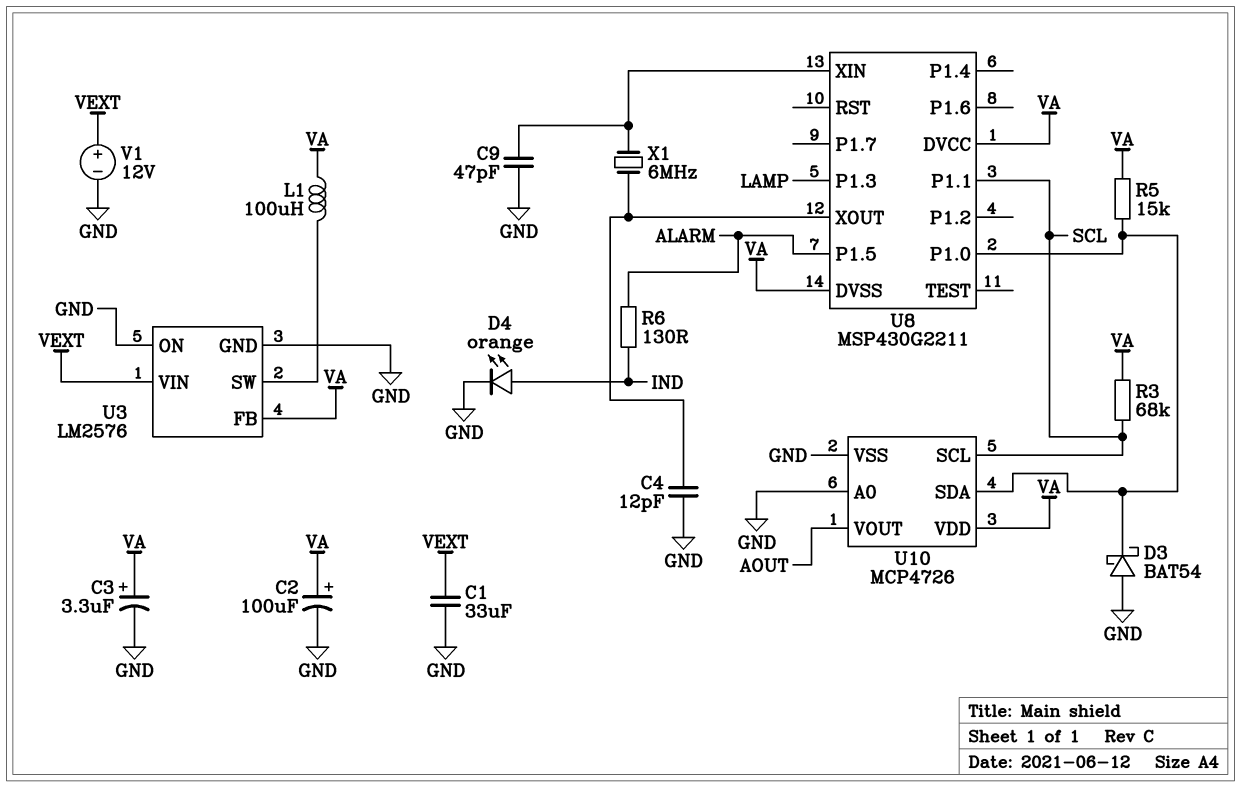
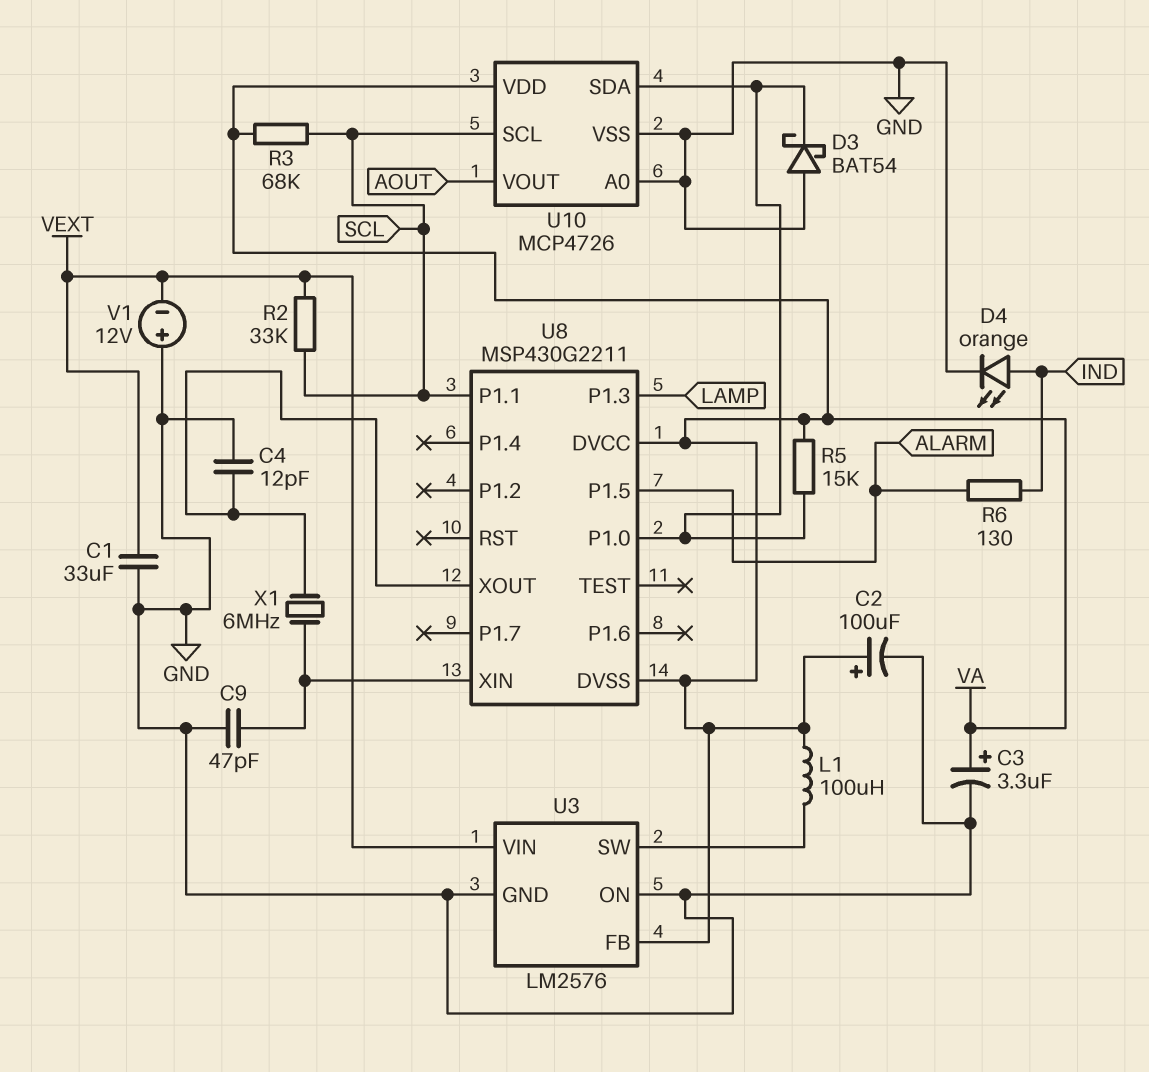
R2: none -> 33k (SCL, VEXT)
V1: 12V (plus VEXT, minus GND) -> 12V (plus GND, minus VEXT)

